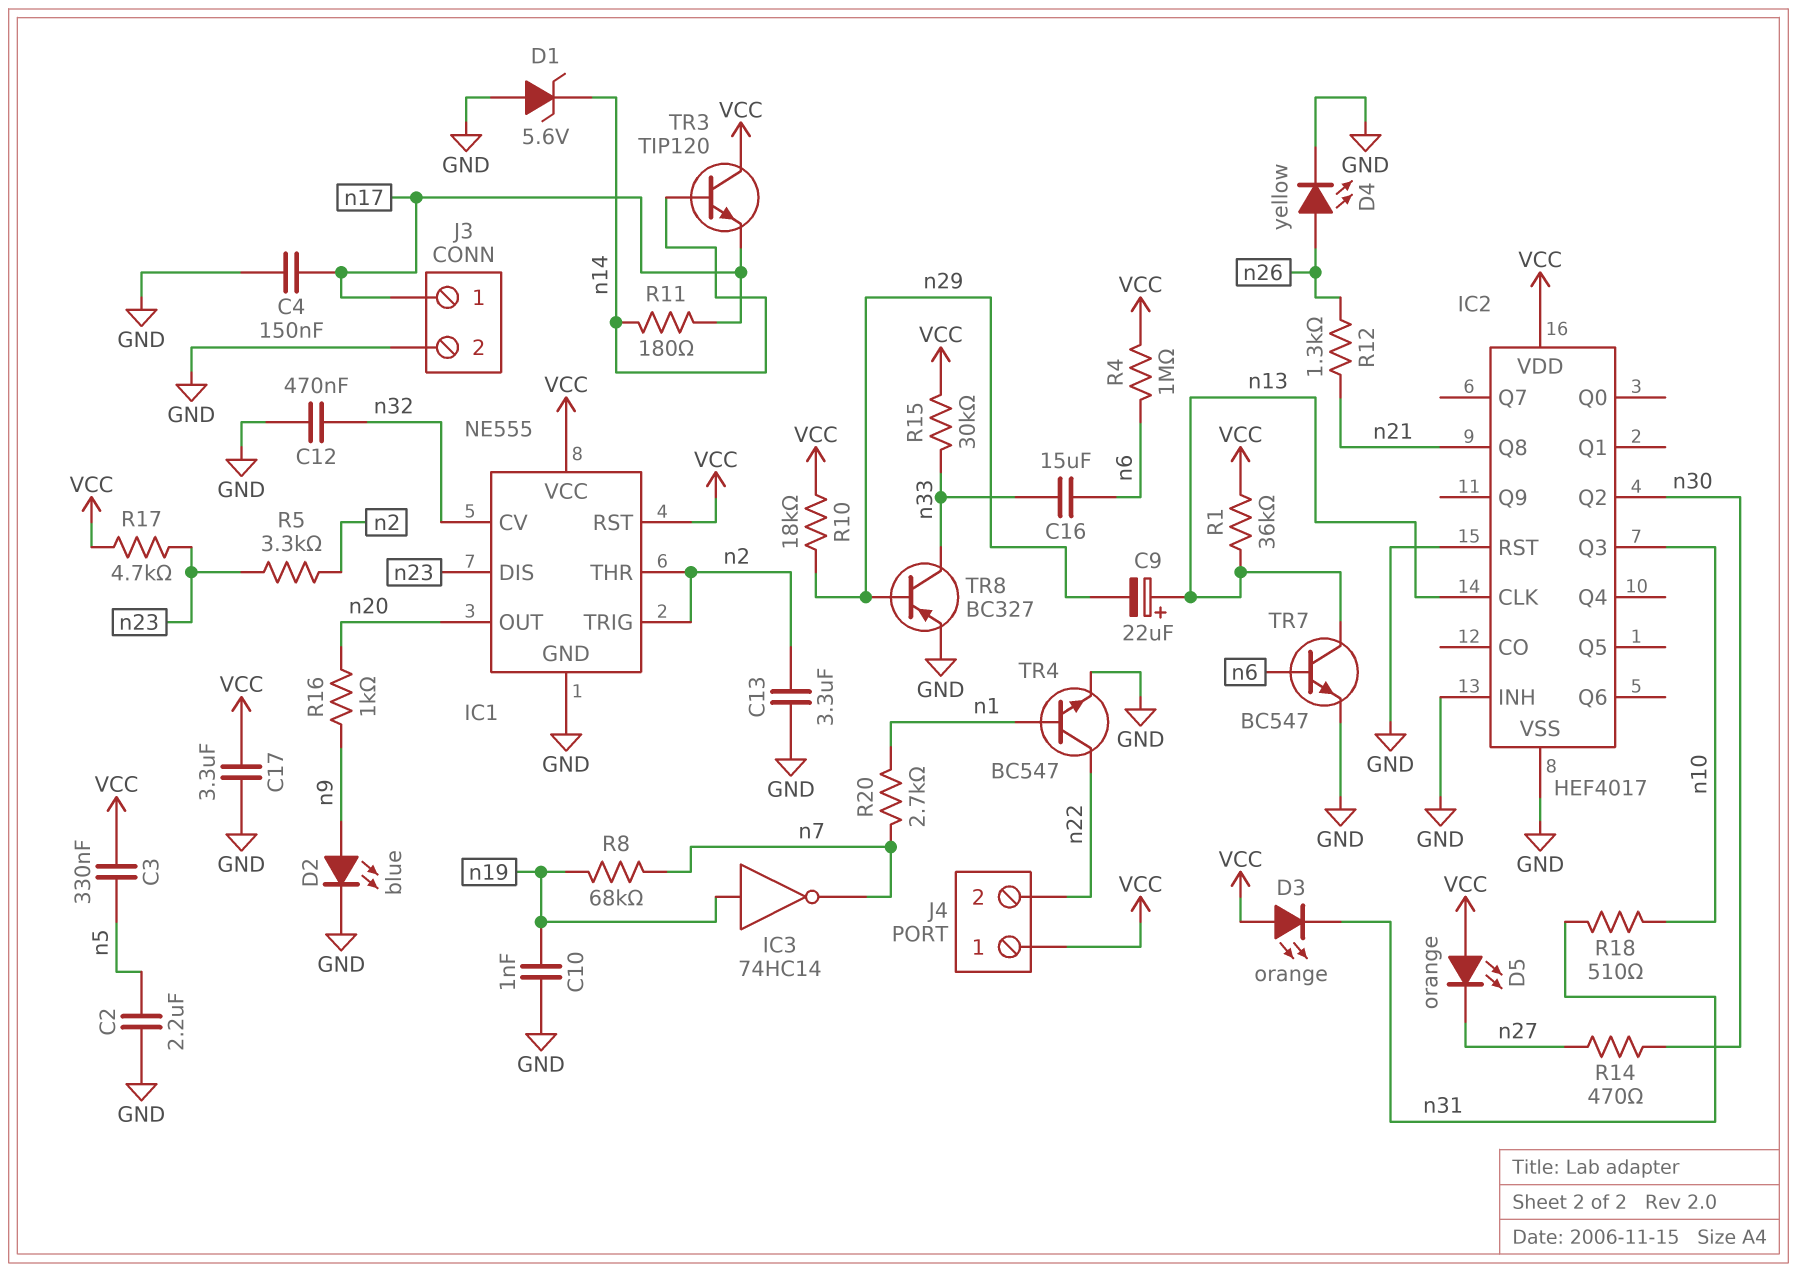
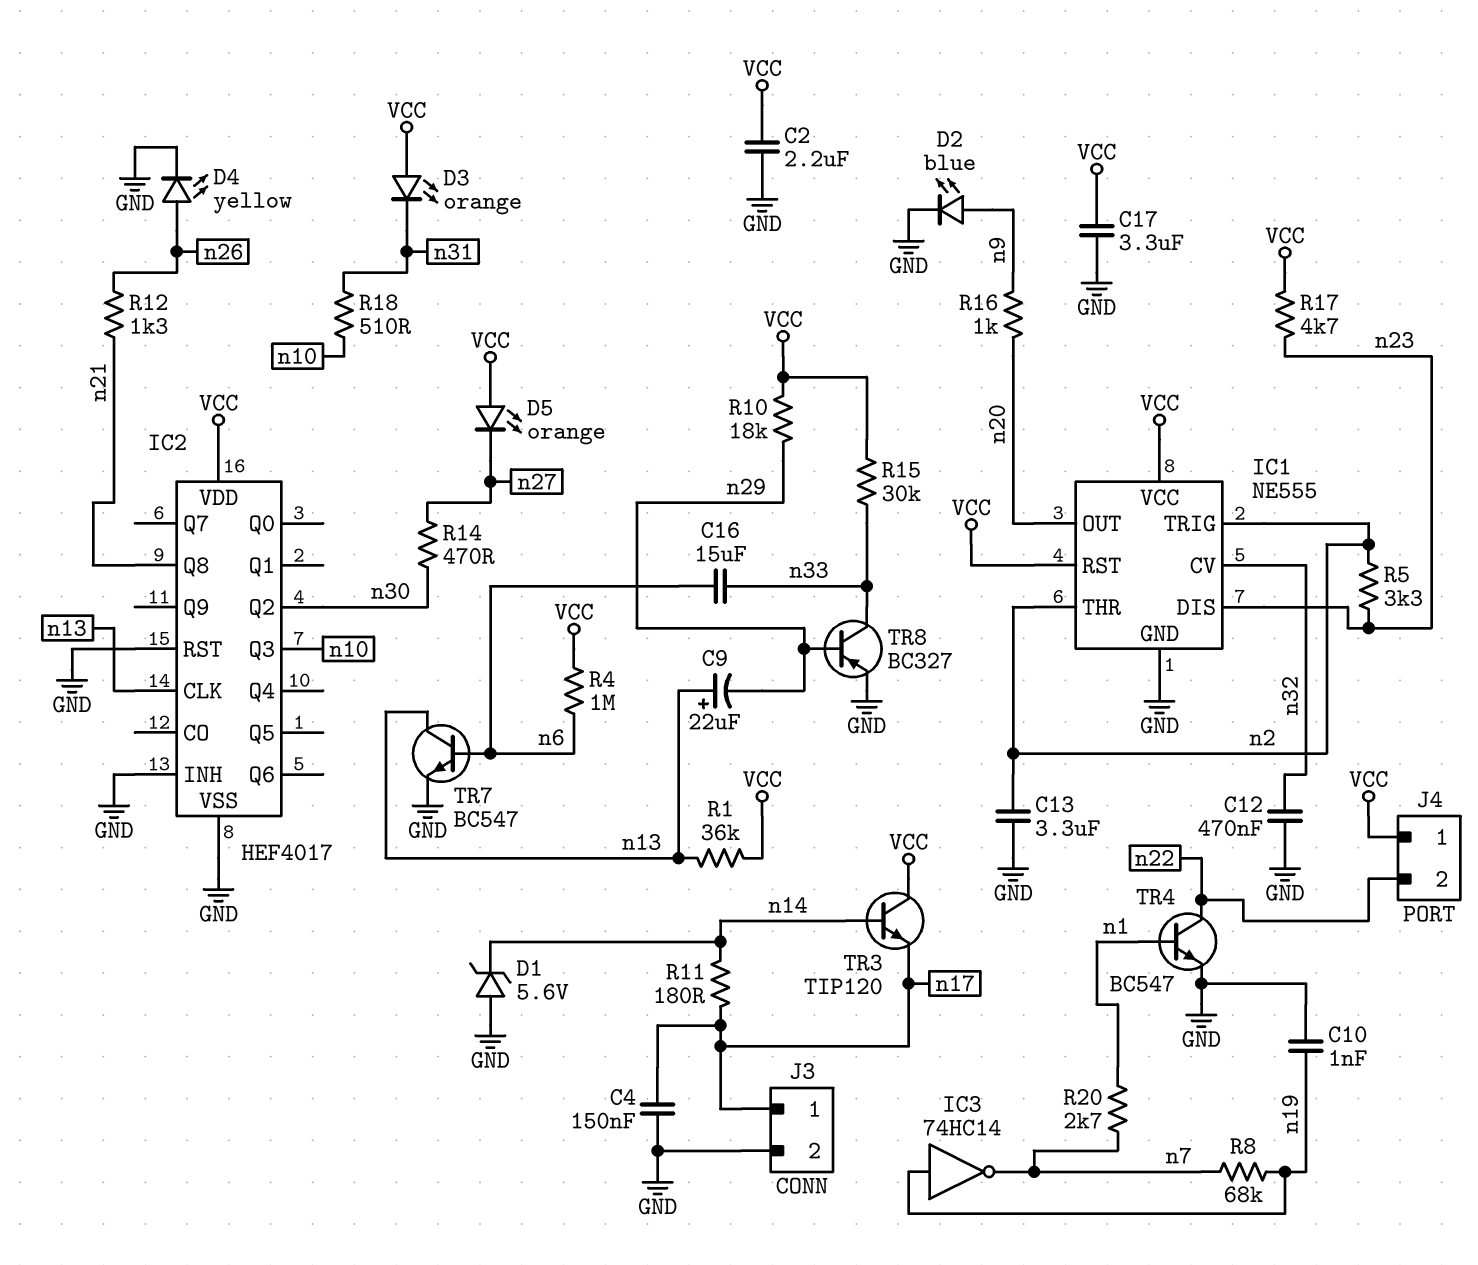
C2: 2.2uF (GND, n5) -> 2.2uF (GND, VCC)
C3: 330nF (VCC, n5) -> none

